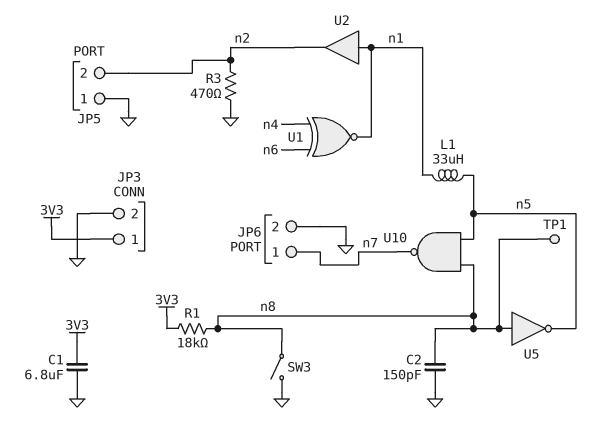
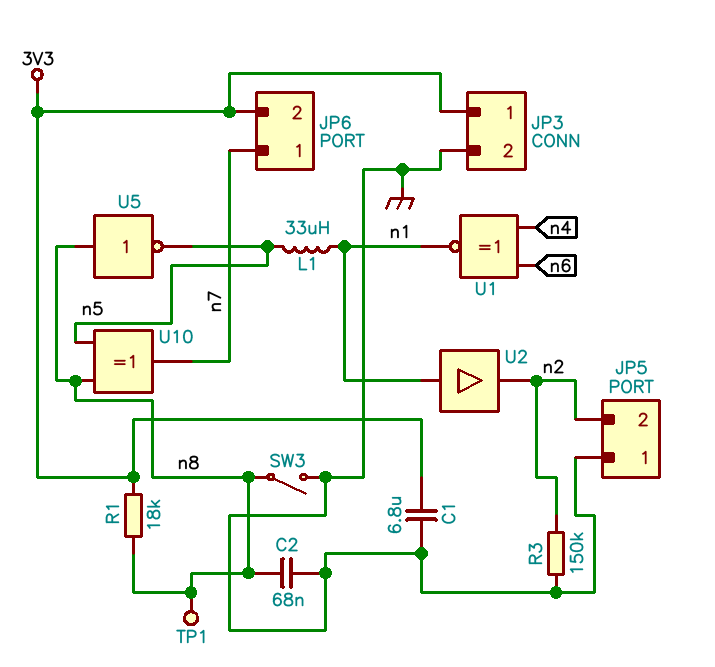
C2: 150pF (GND, n8) -> 68nF (GND, n8)
JP6 pin 2: GND -> 3V3
R3: 470 (GND, n2) -> 150k (GND, n2)
U10: NAND (in n5, in n8, out n7) -> XOR (in n5, in n8, out n7)

